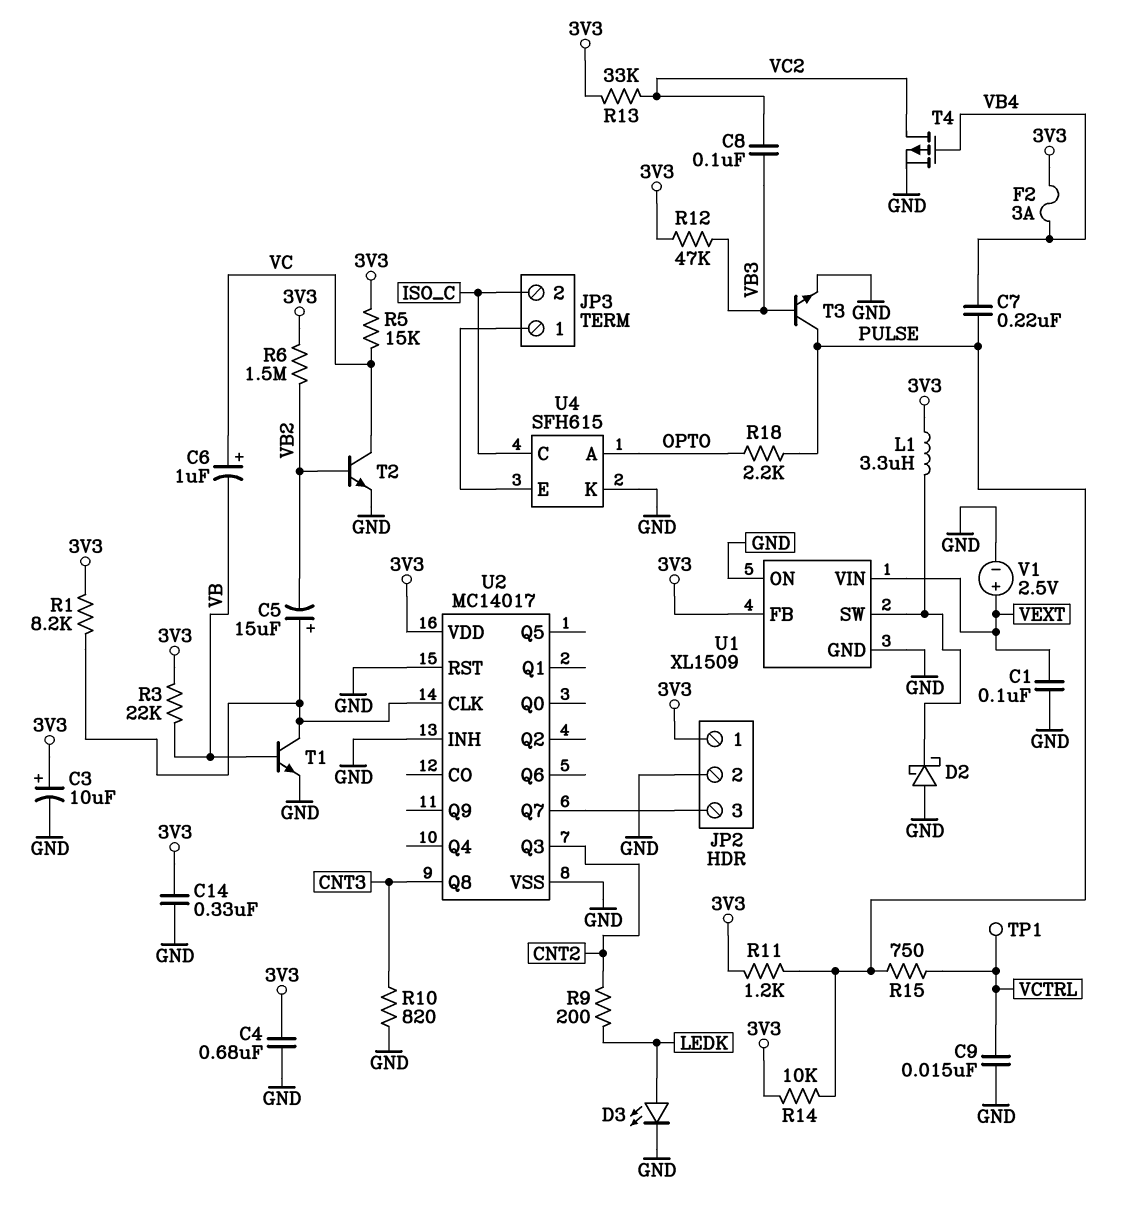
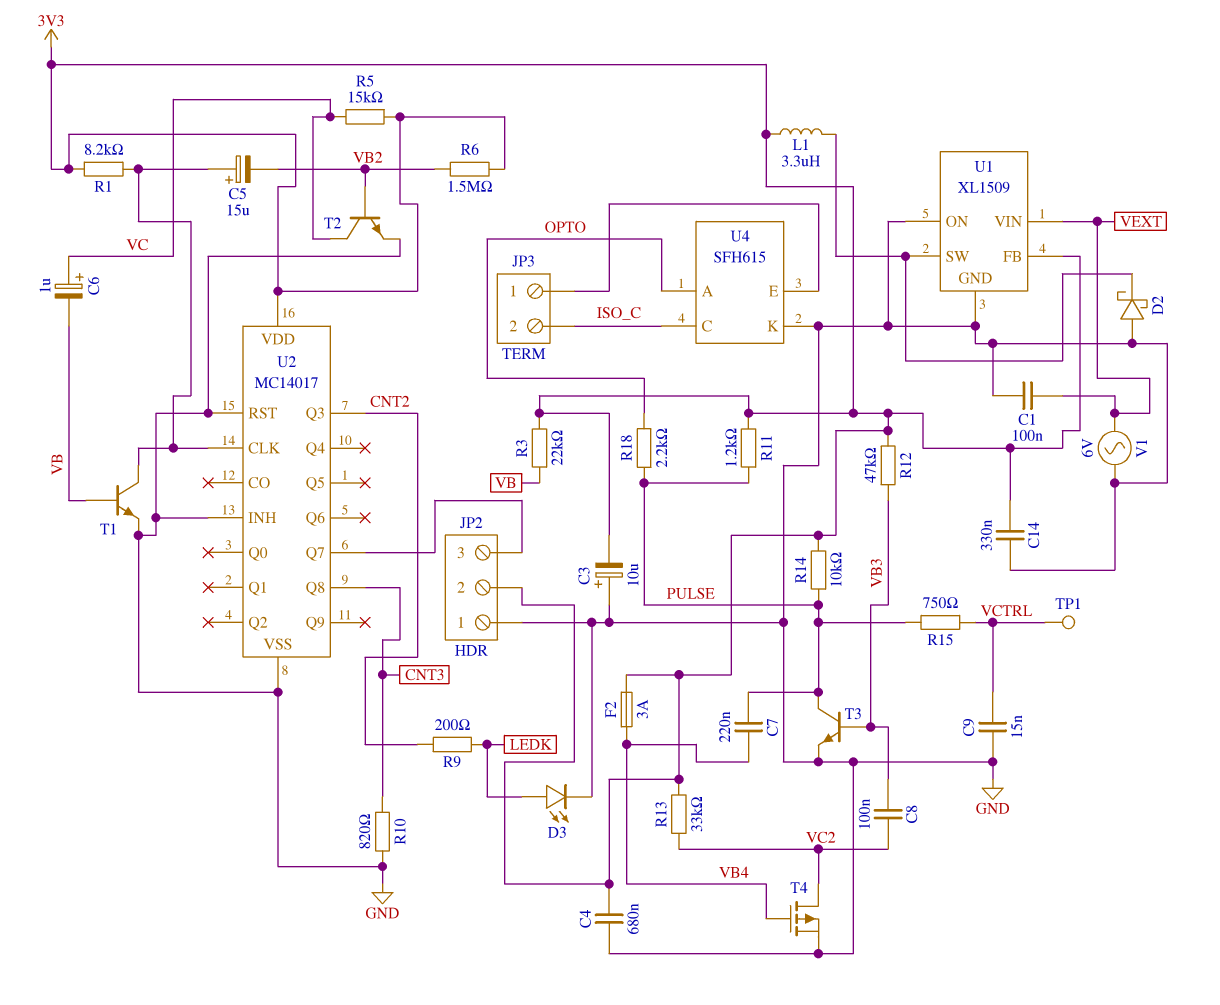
C3: 10uF (plus 3V3, minus GND) -> 10uF (plus GND, minus 3V3)
JP2 pin 1: 3V3 -> GND
JP2 pin 2: GND -> 3V3
V1: 2.5V (plus VEXT, minus GND) -> AC 6V (GND, VEXT)

